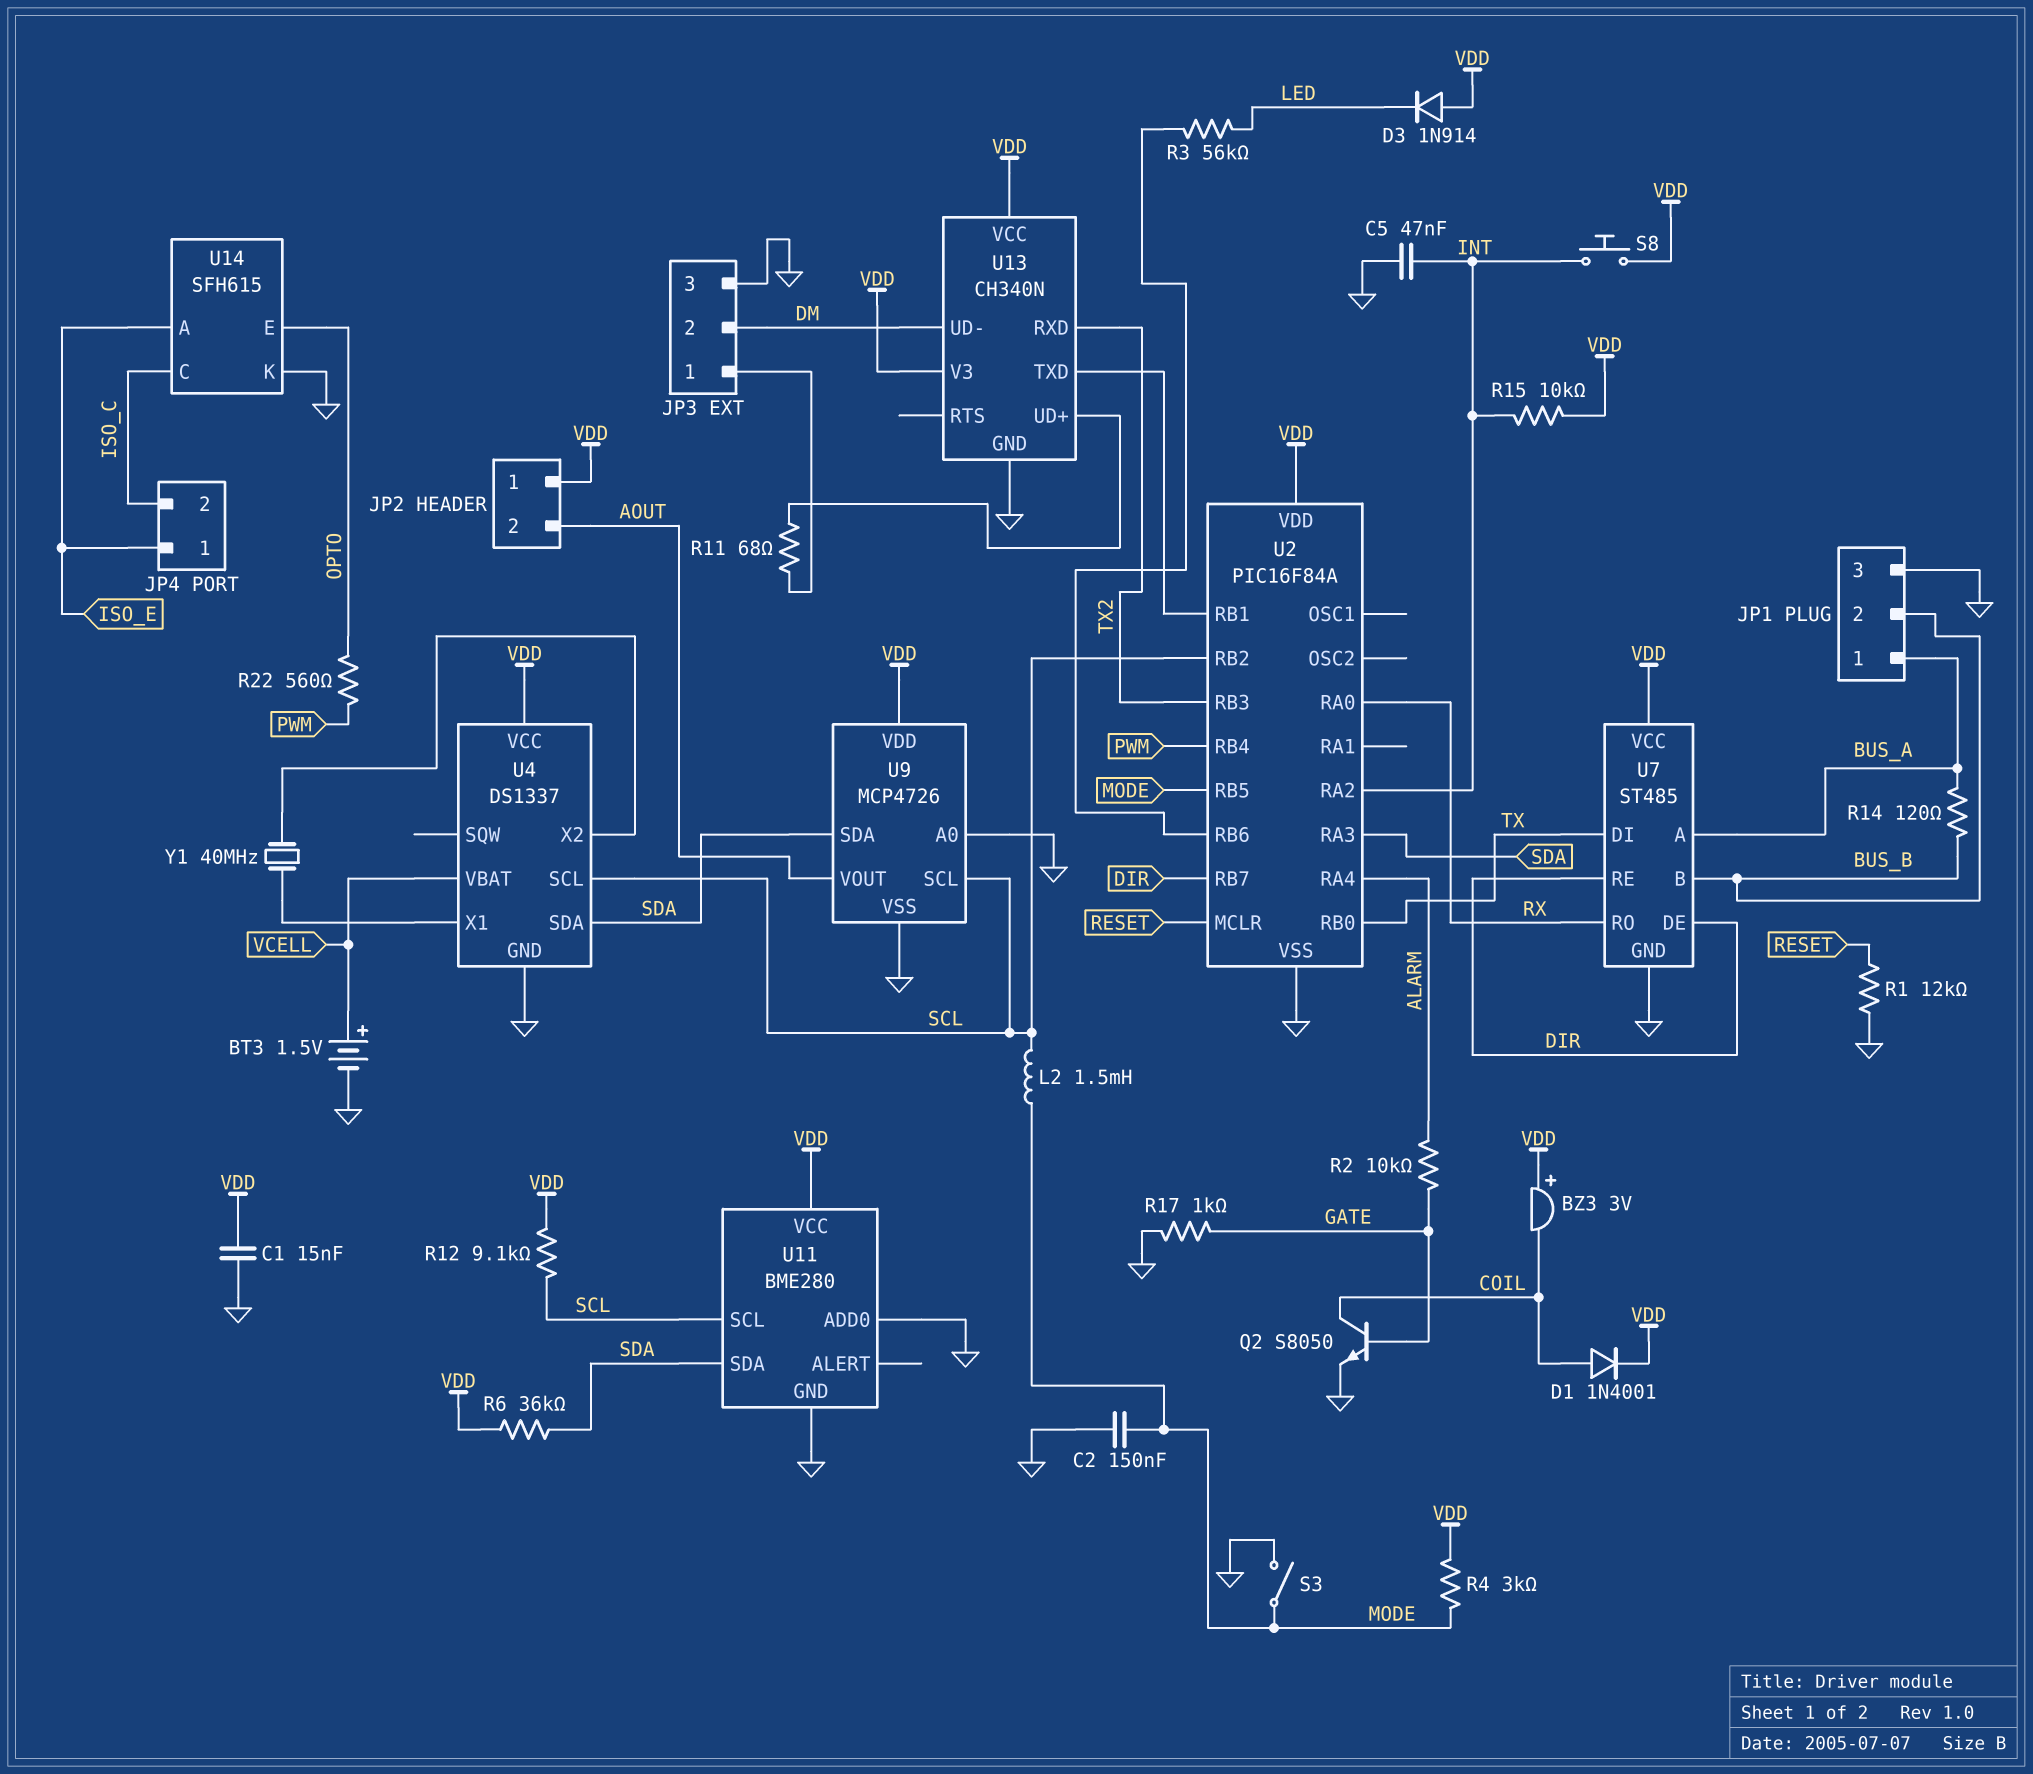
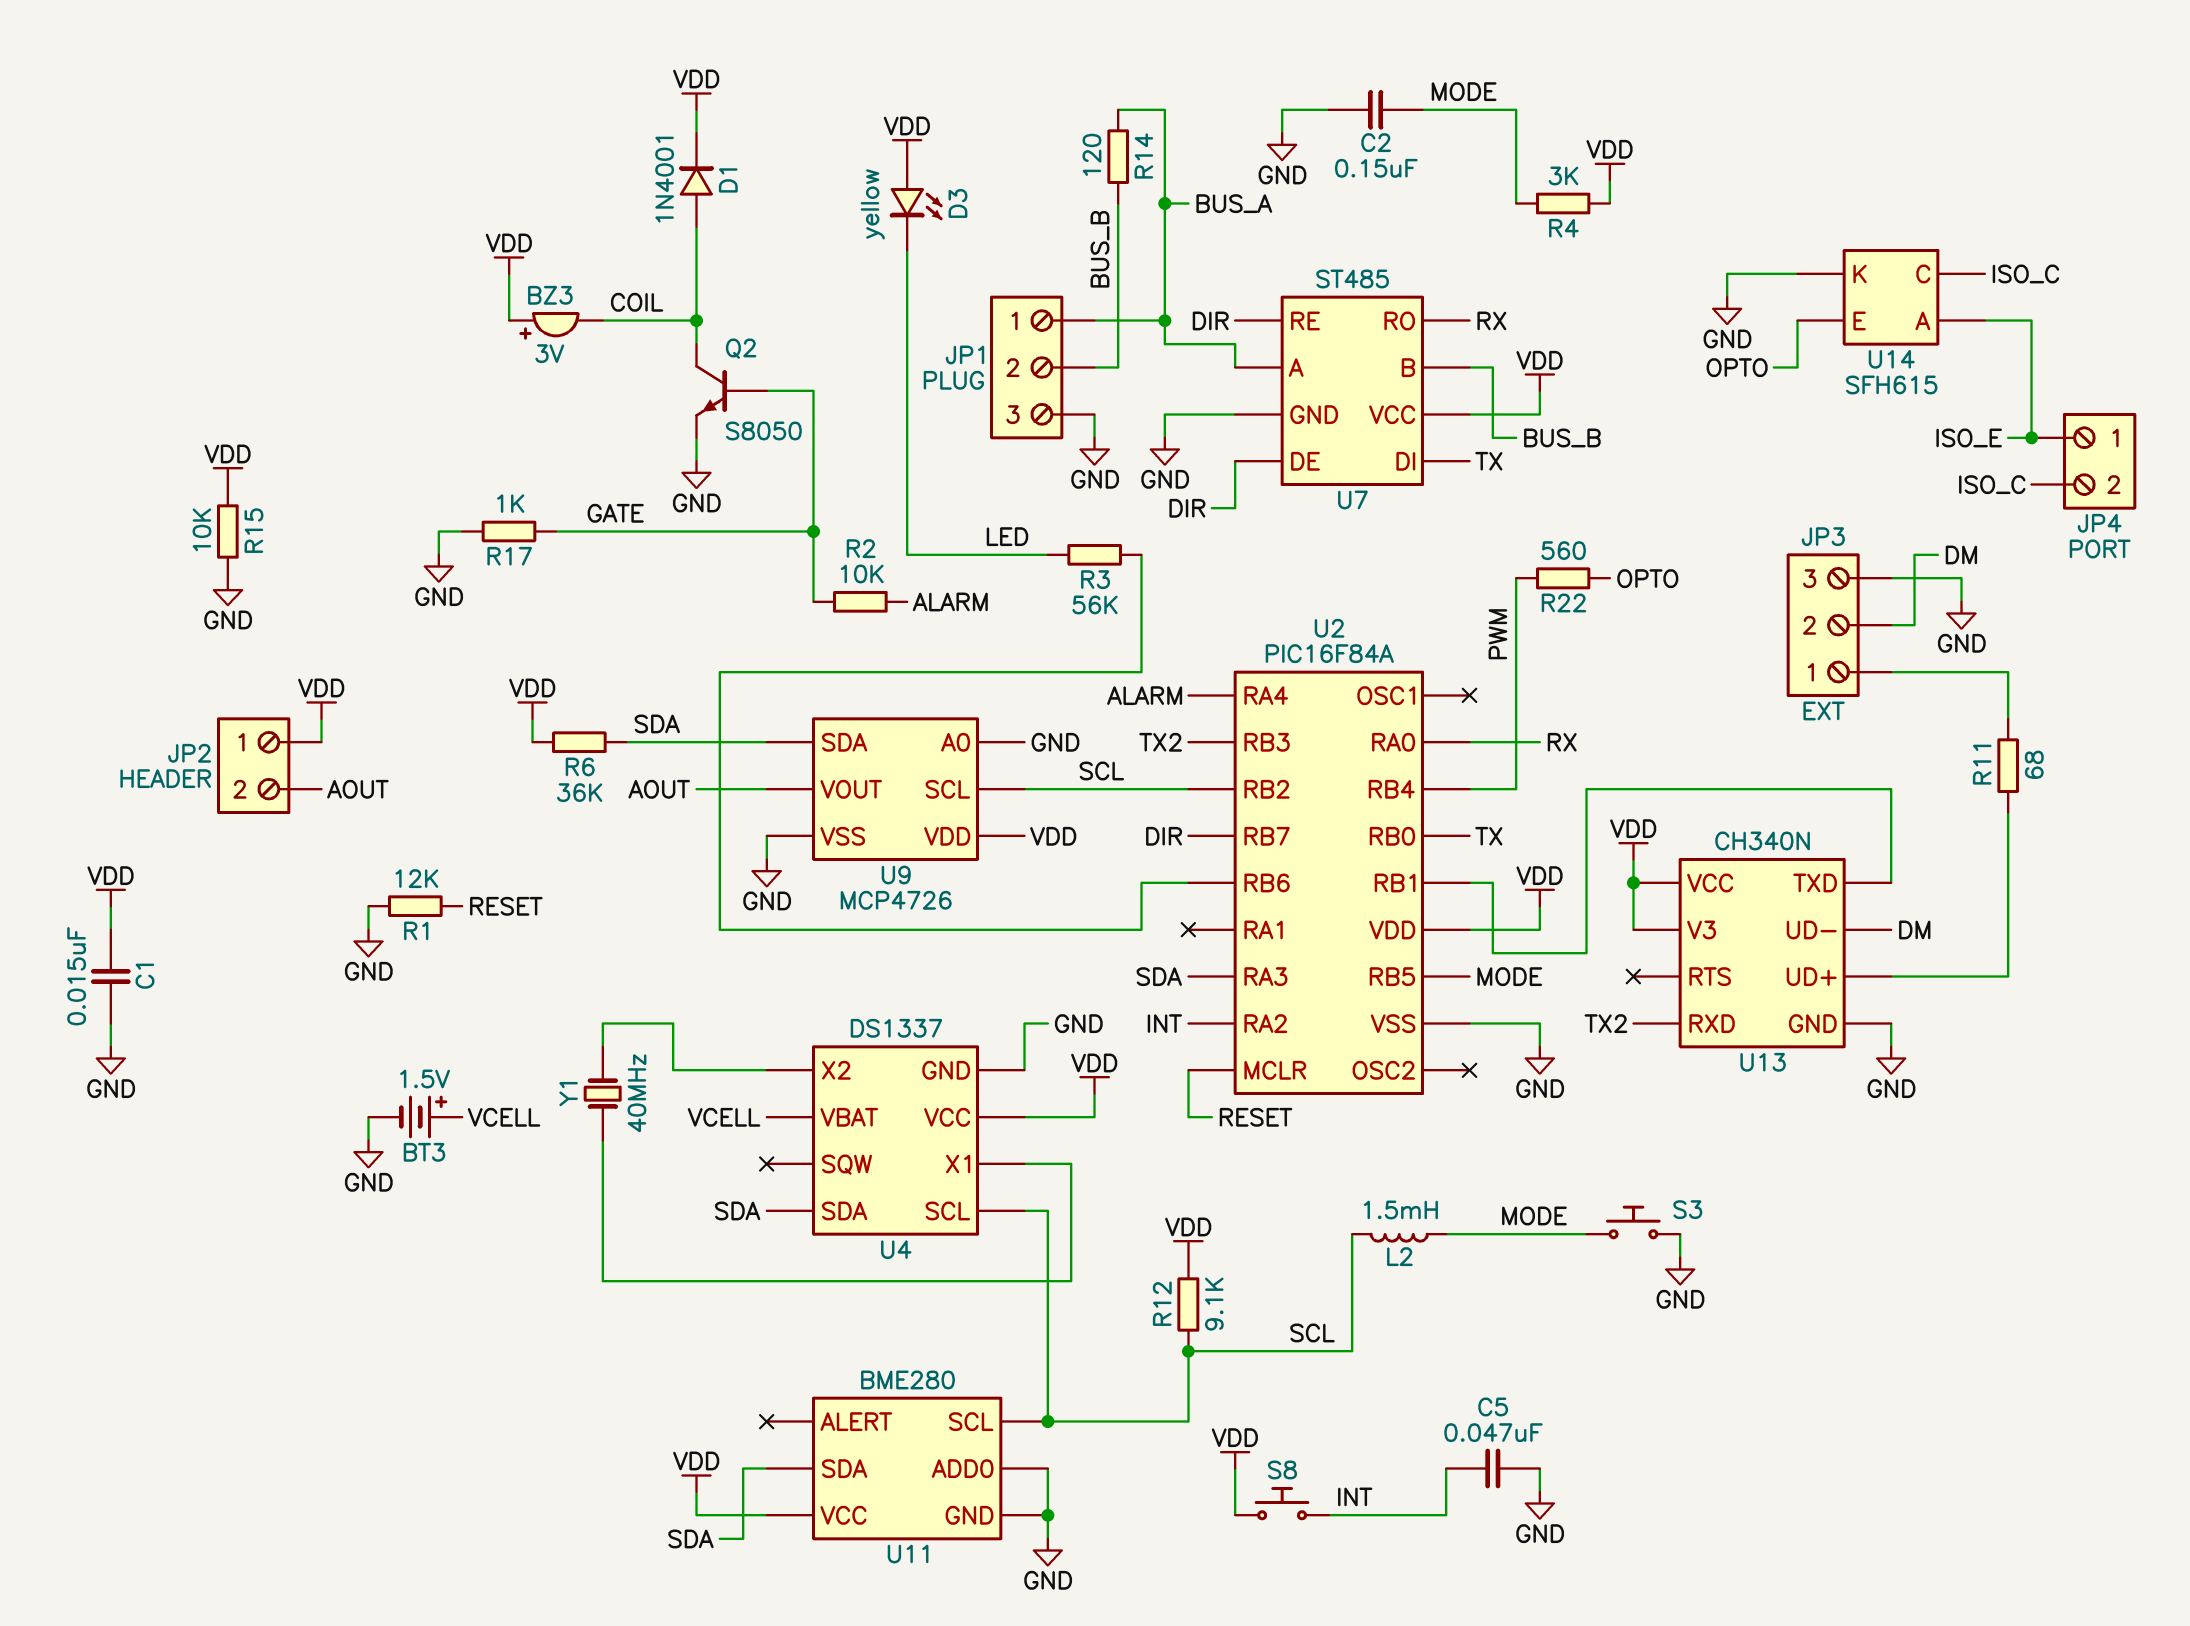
D3: diode 1N914 (A VDD, K LED) -> LED yellow (A VDD, K LED)
R15: 10k (INT, VDD) -> 10k (GND, VDD)
S3: switch (GND, MODE) -> button (GND, MODE)

